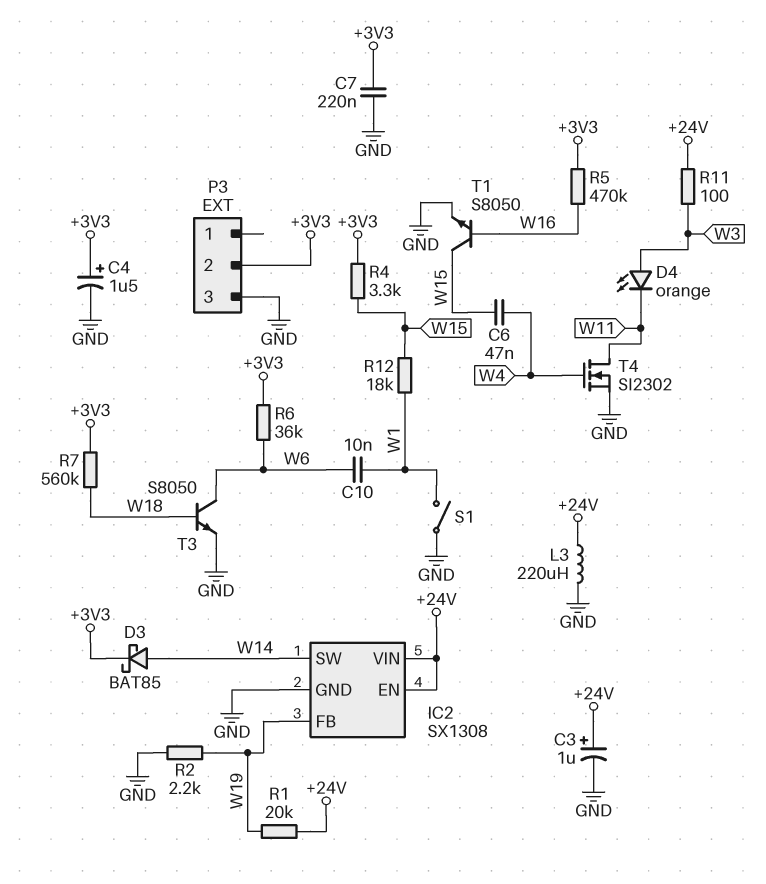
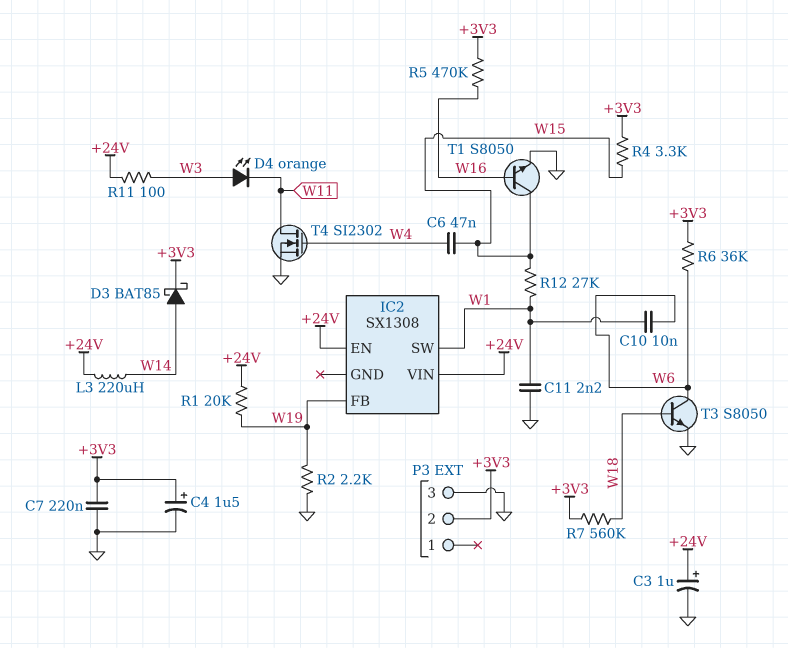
C11: none -> 2.2nF (GND, W1)
IC2 pin GND: GND -> none
IC2 pin SW: W14 -> W1
L3: 220uH (+24V, GND) -> 220uH (+24V, W14)
R12: 18k (W1, W15) -> 27k (W1, W15)
S1: switch (GND, W1) -> none

